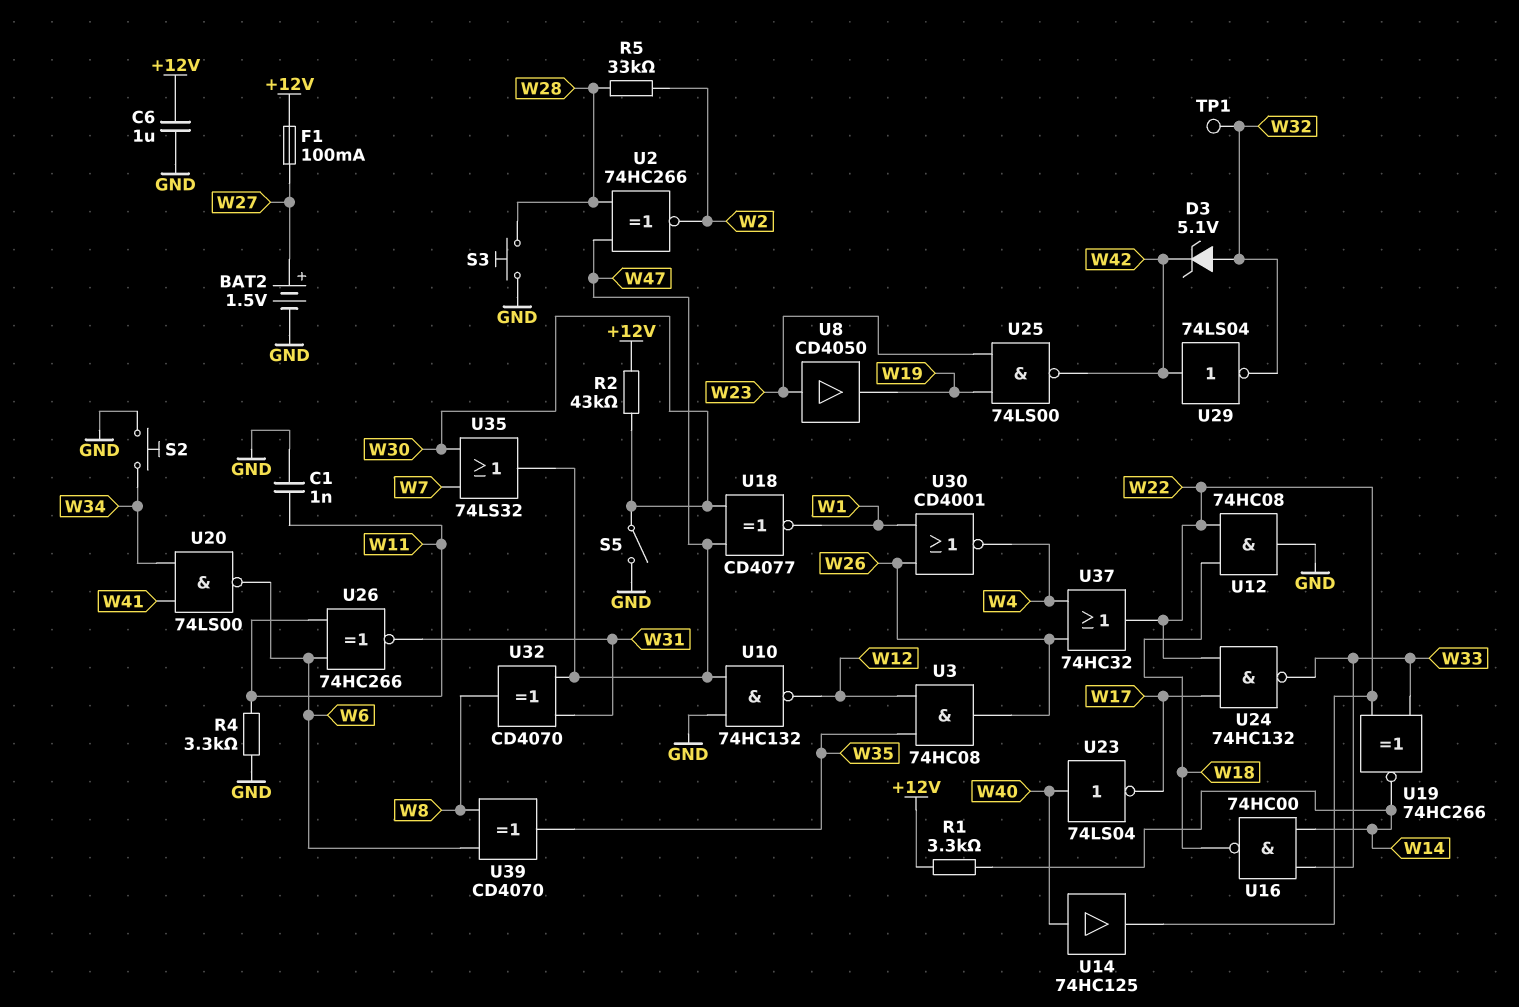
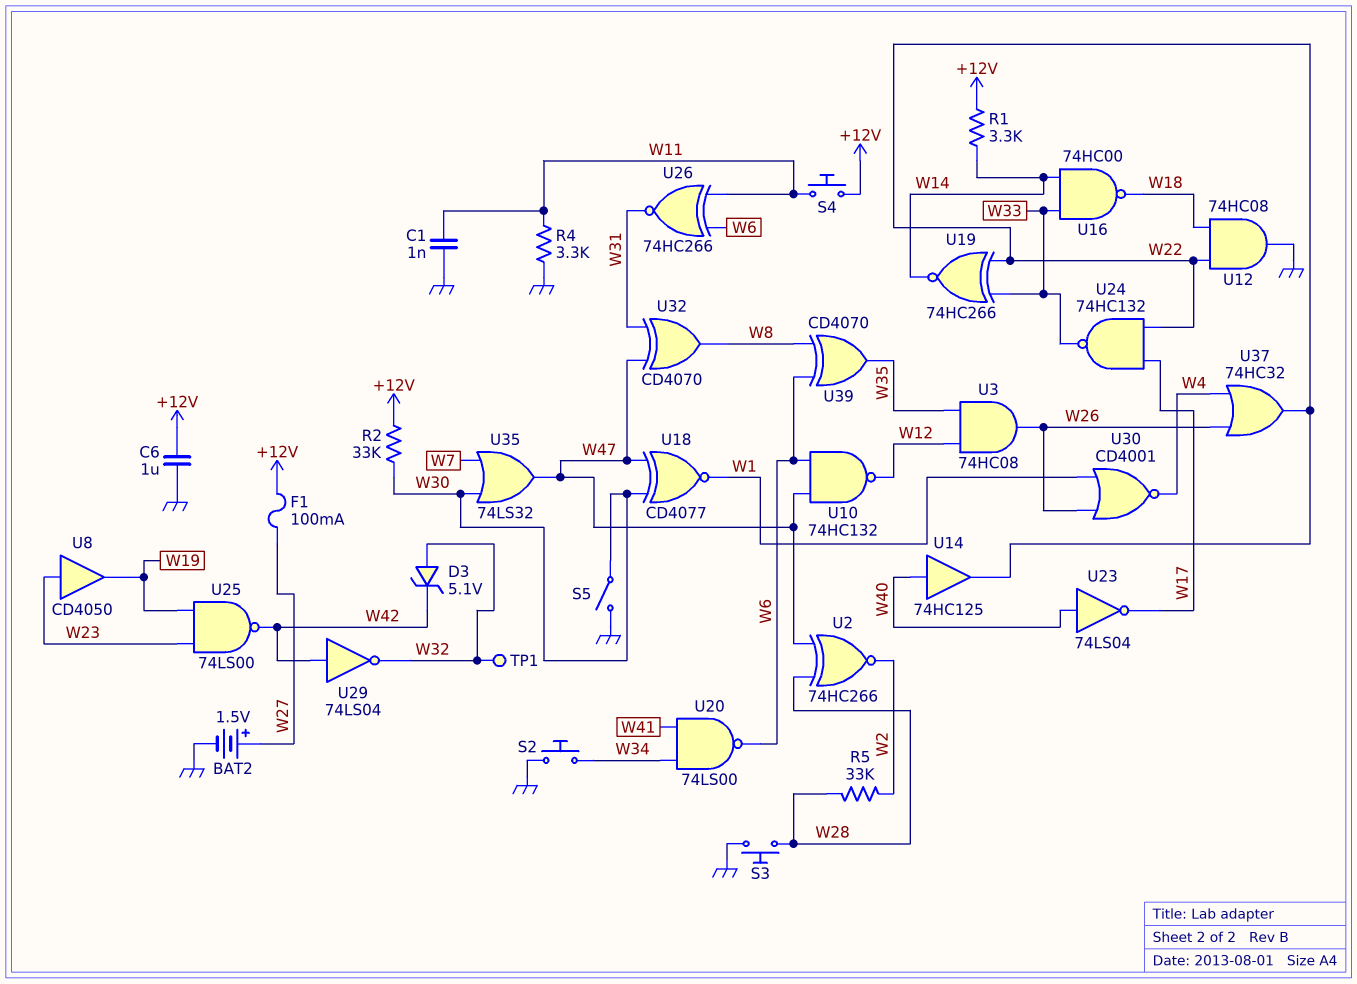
R2: 43k (+12V, W30) -> 33k (+12V, W30)
S4: none -> button (+12V, W11)
U10: NAND 74HC132 (in GND, in W47, out W12) -> NAND 74HC132 (in W6, in W47, out W12)

